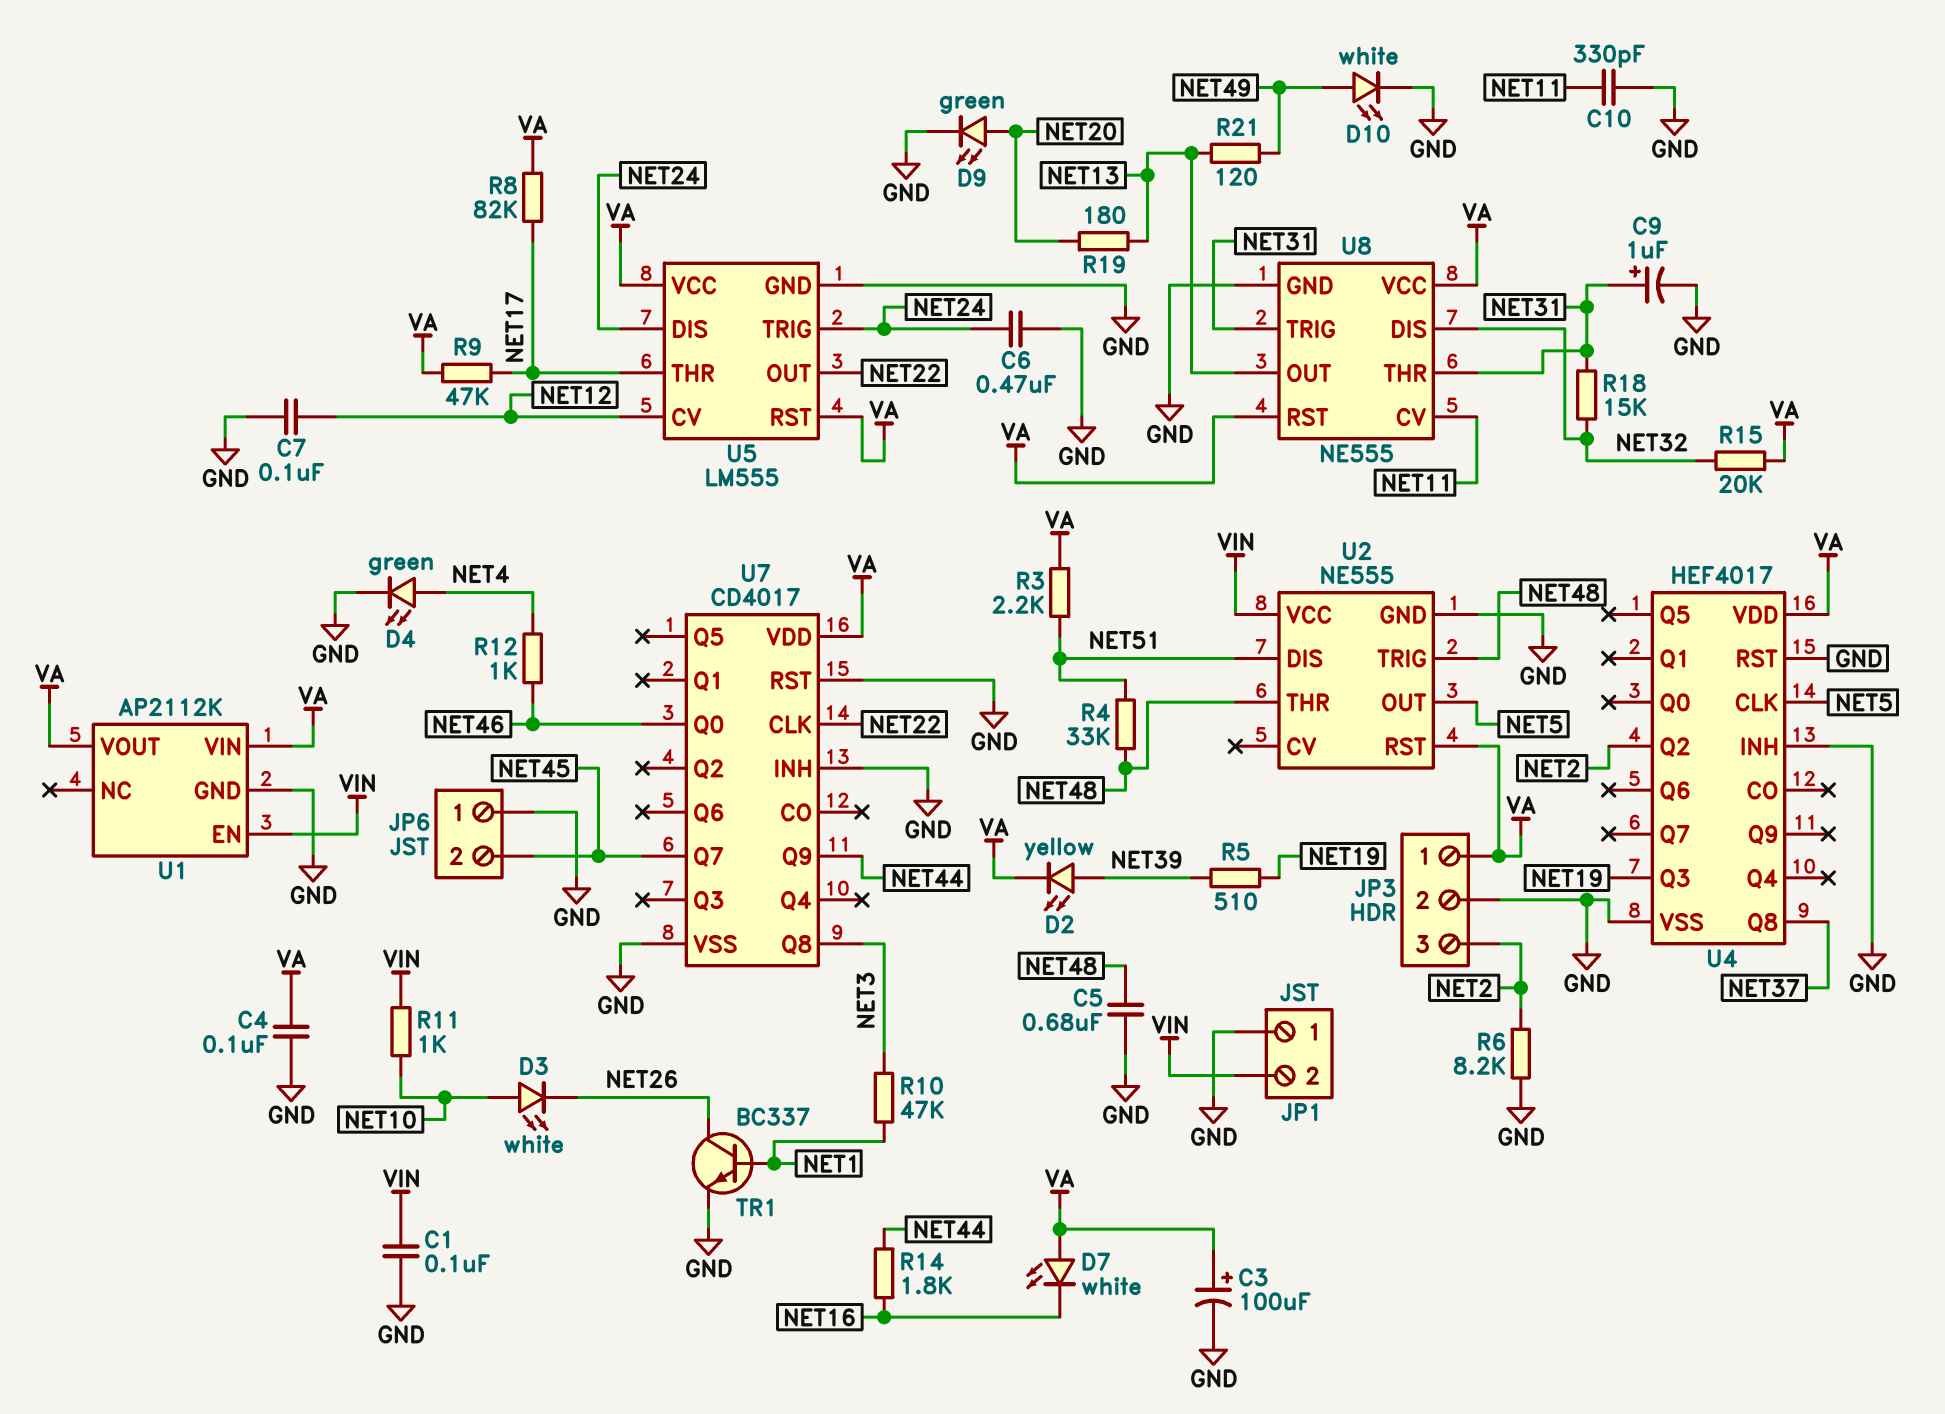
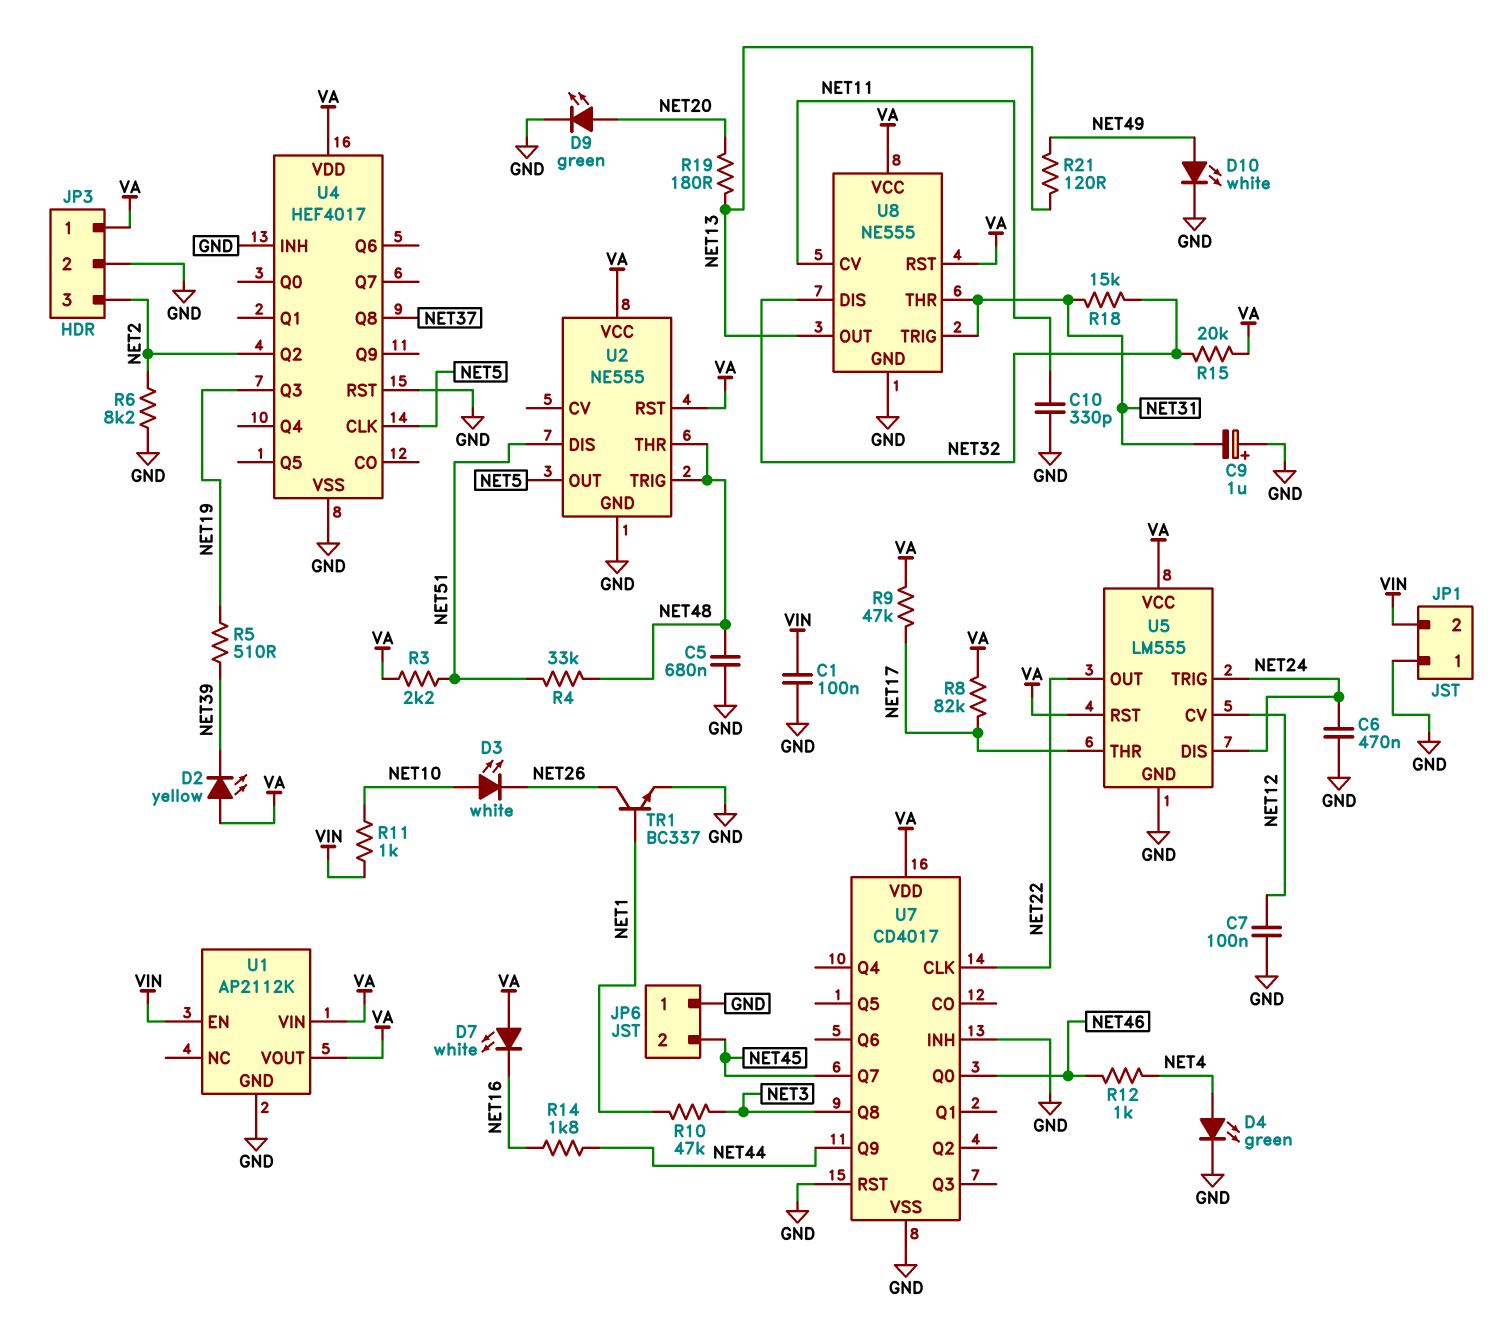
C3: 100uF (plus VA, minus GND) -> none
C4: 100nF (GND, VA) -> none
C9: 1uF (plus NET31, minus GND) -> 1uF (plus GND, minus NET31)
D2: LED yellow (A NET39, K VA) -> LED yellow (A VA, K NET39)
U2 pin VCC: VIN -> VA

